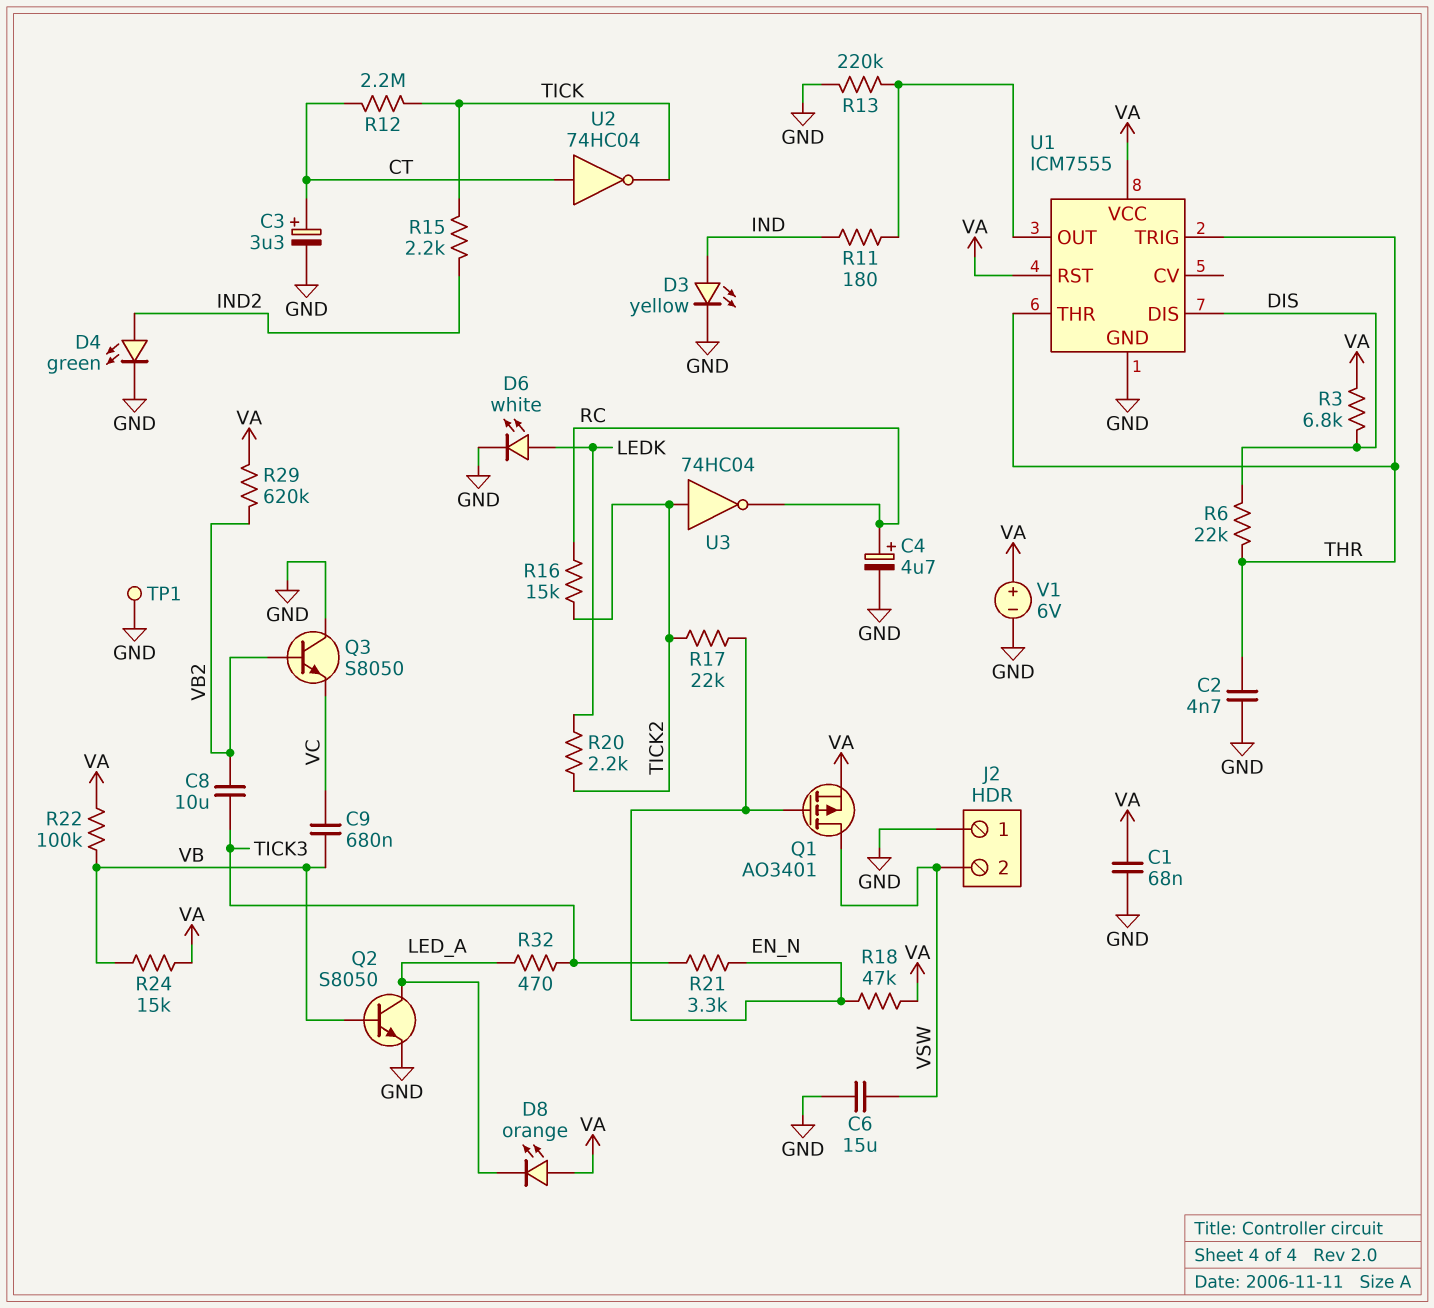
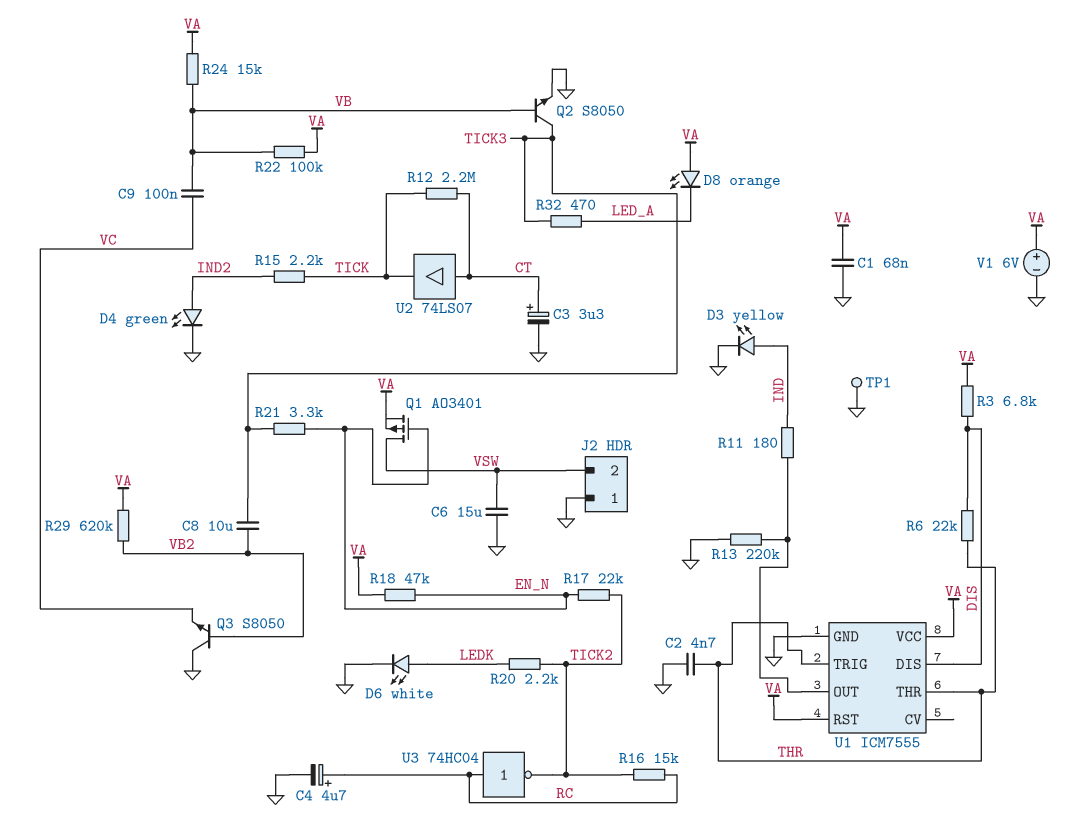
C9: 680nF (VB, VC) -> 100nF (VB, VC)
Q2: NPN S8050 (B VB, C LED_A, E GND) -> NPN S8050 (B VB, C TICK3, E GND)
U2: NOT 74HC04 (in CT, out TICK) -> buffer 74LS07 (in CT, out TICK)
U3: NOT 74HC04 (in TICK2, out RC) -> NOT 74HC04 (in RC, out TICK2)

